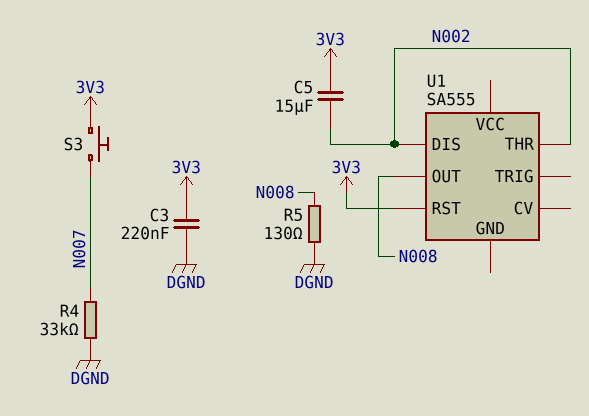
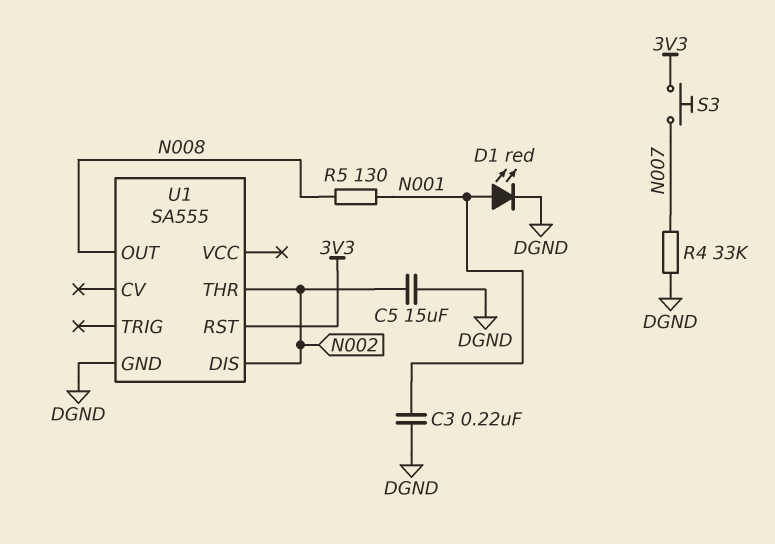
C3: 220nF (3V3, DGND) -> 220nF (DGND, N001)
C5: 15uF (3V3, N002) -> 15uF (DGND, N002)
D1: none -> LED red (A N001, K DGND)
R5: 130 (DGND, N008) -> 130 (N001, N008)
U1 pin GND: none -> DGND

